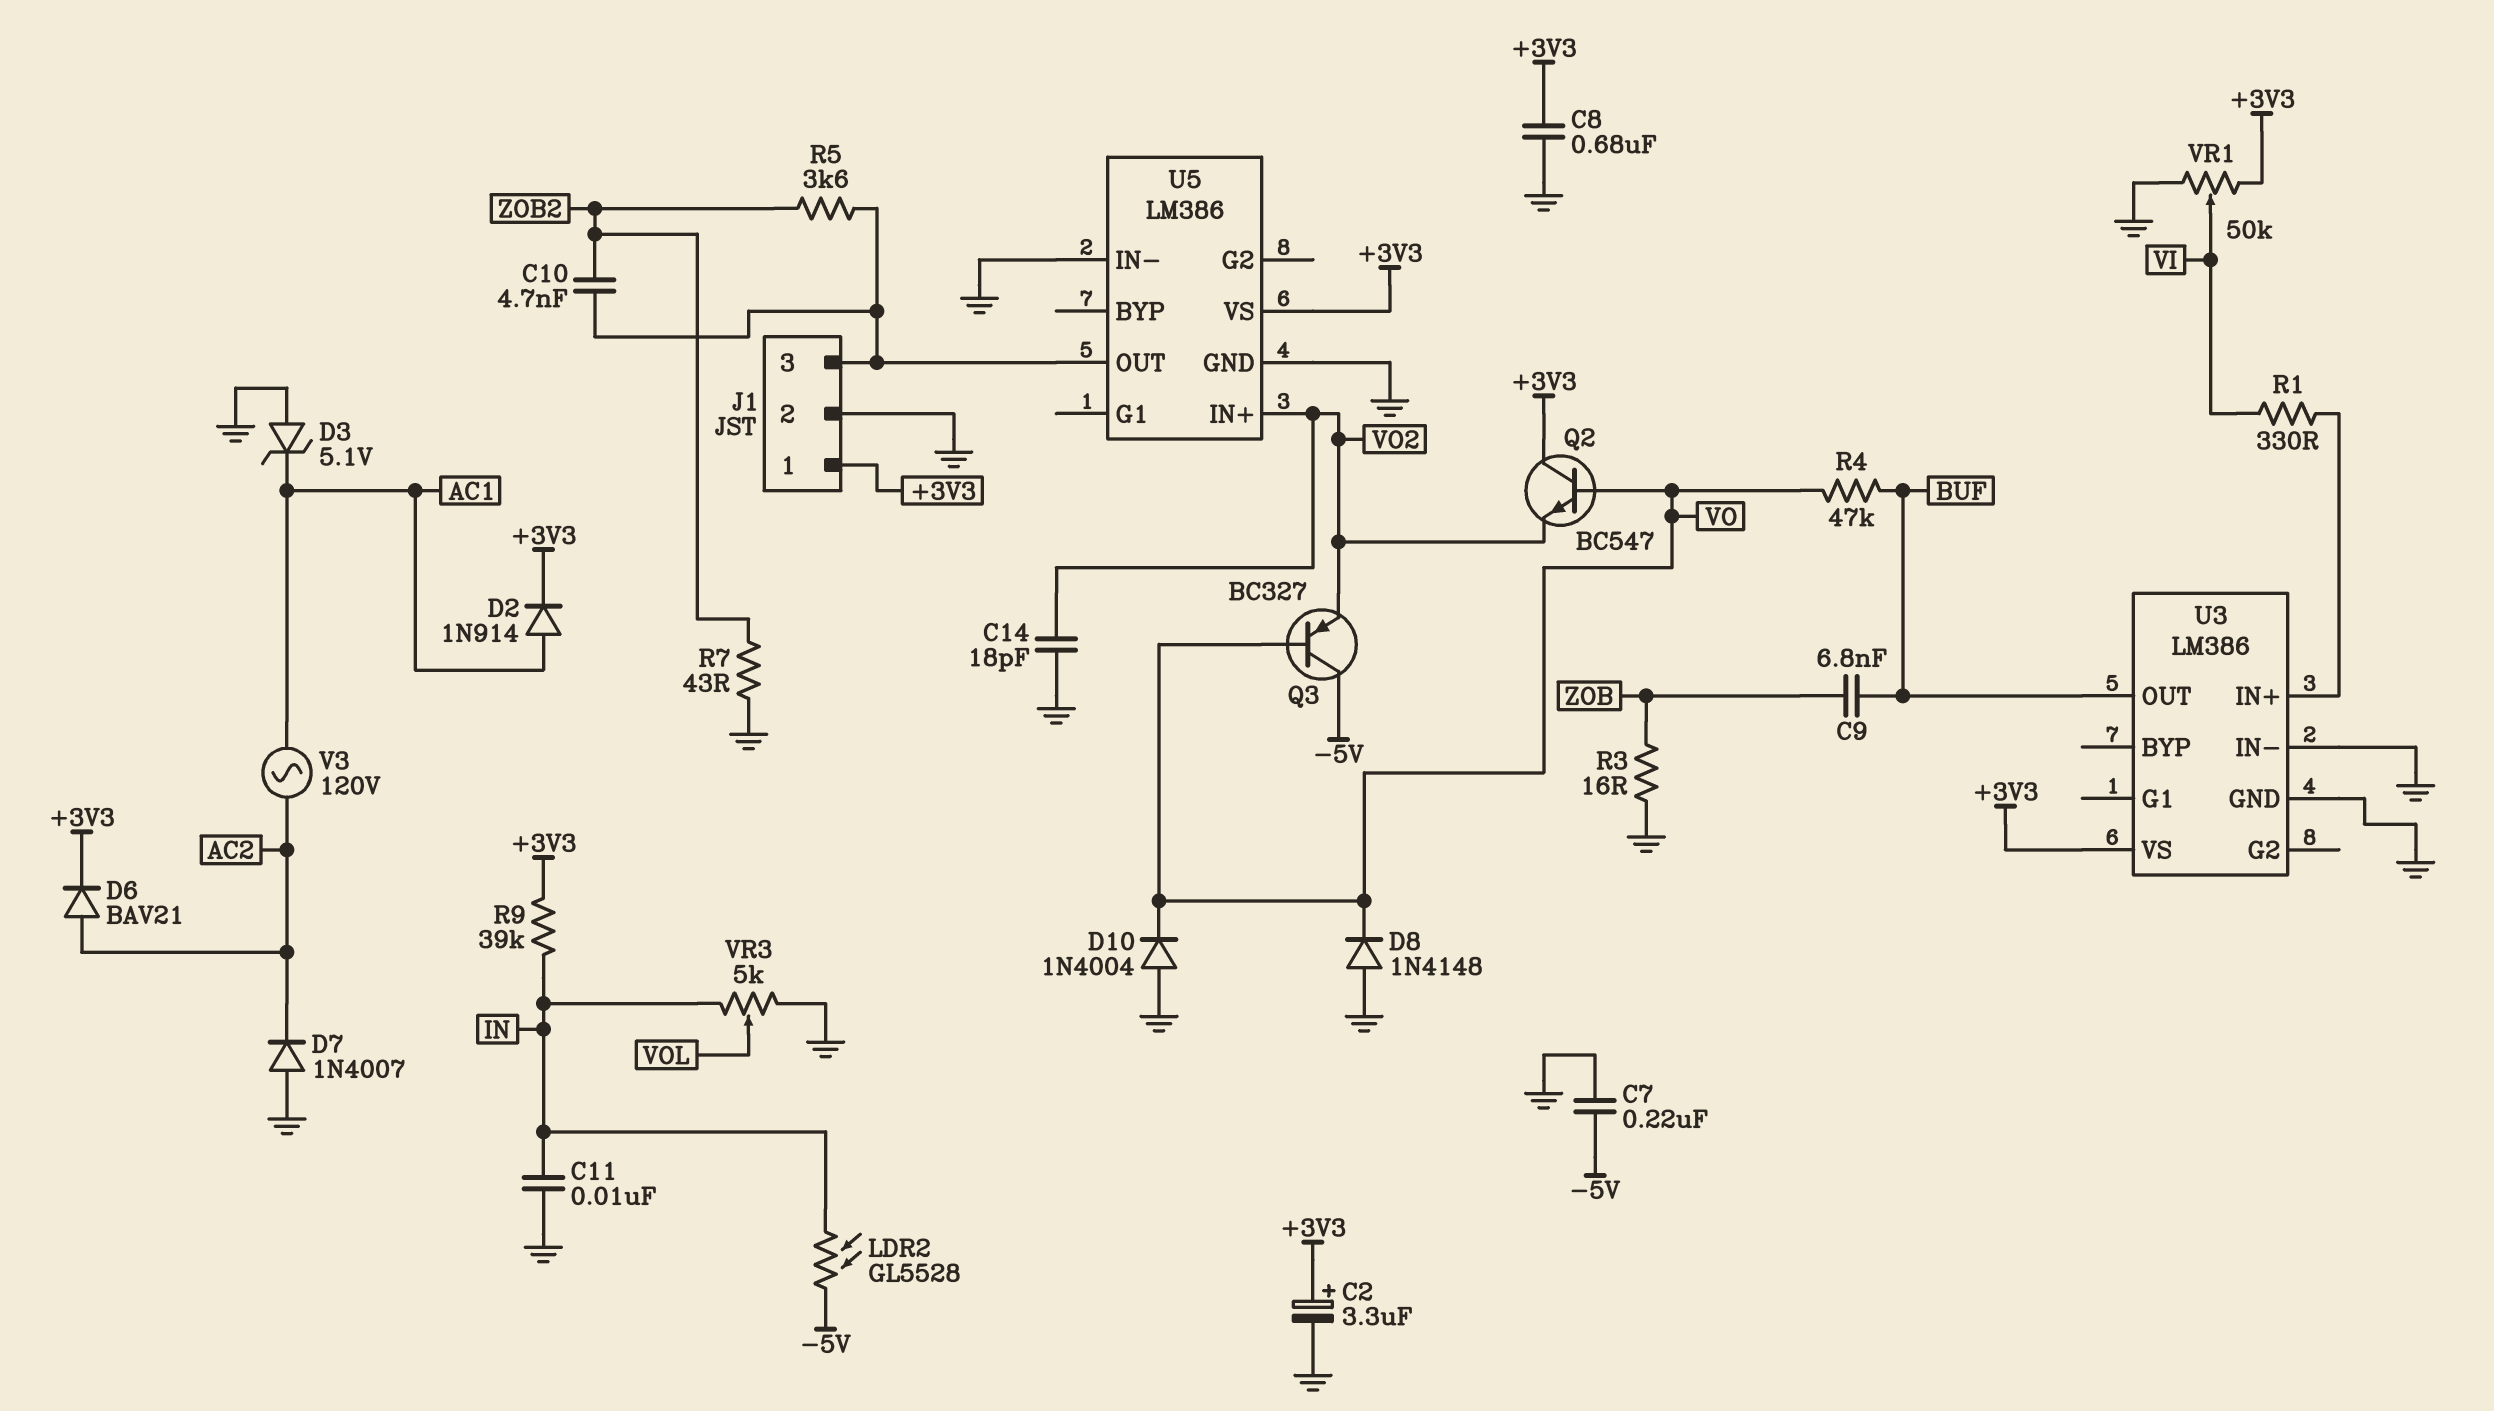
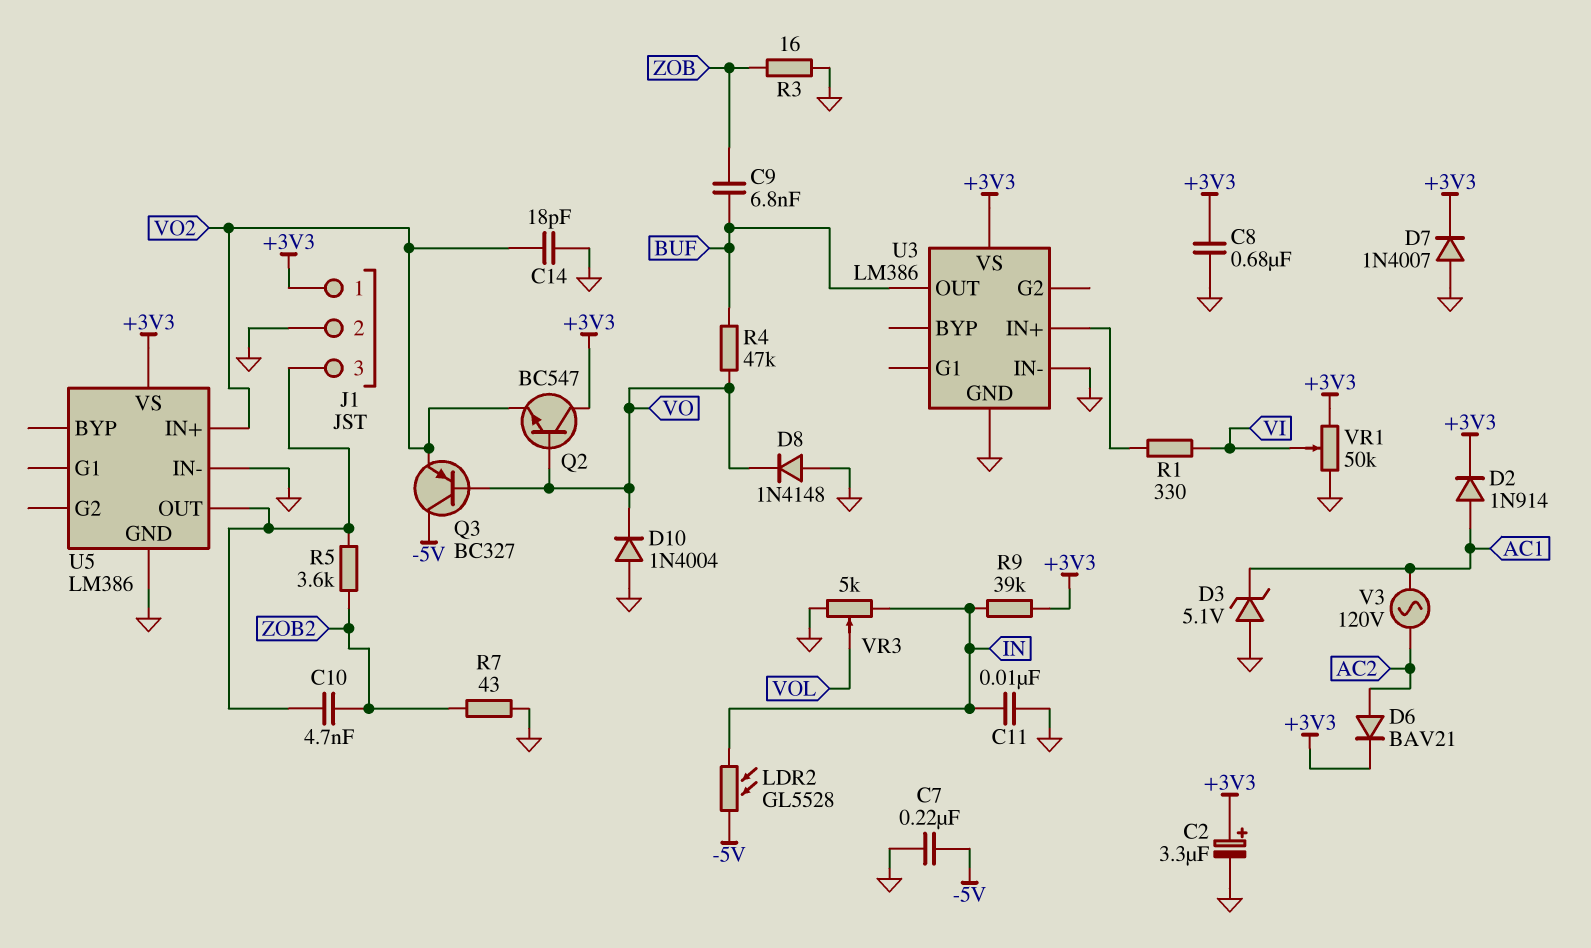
D7: diode 1N4007 (A GND, K AC2) -> diode 1N4007 (A GND, K +3V3)

